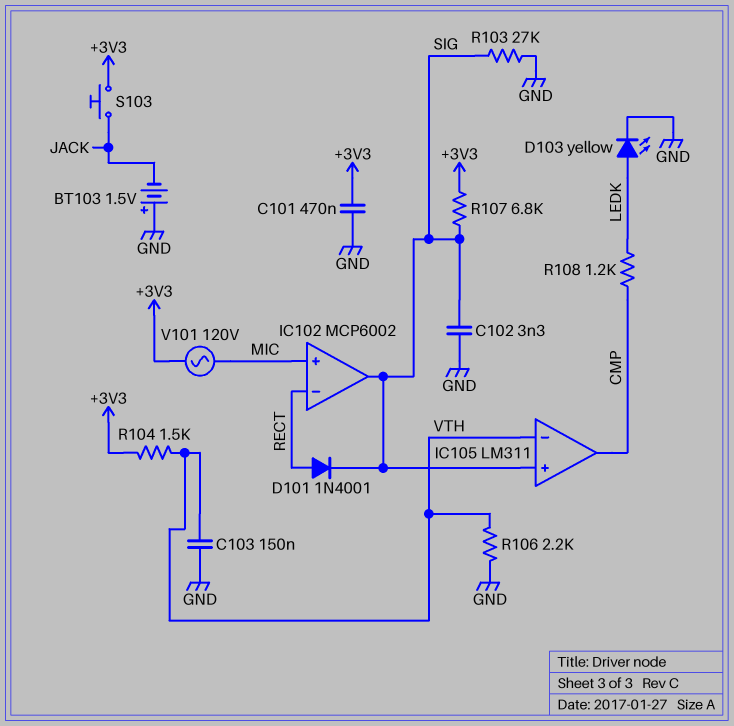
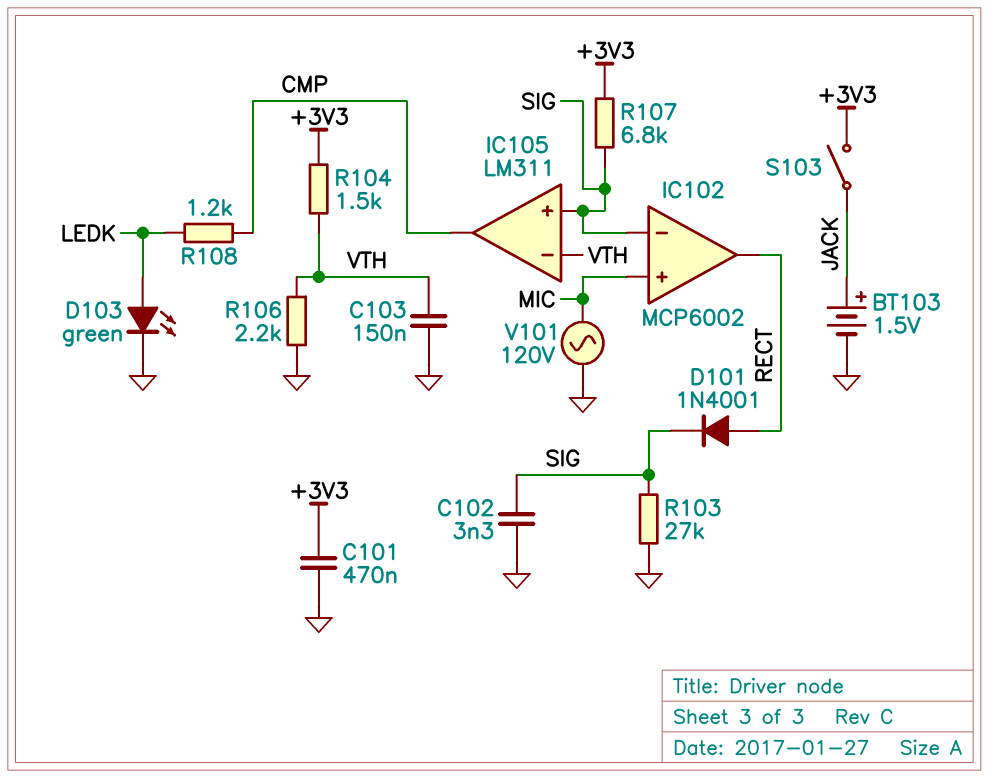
BT103: 1.5V (plus GND, minus JACK) -> 1.5V (plus JACK, minus GND)
D103: LED yellow (A LEDK, K GND) -> LED green (A LEDK, K GND)
IC102 pin in-: RECT -> SIG
IC102 pin out: SIG -> RECT
S103: button (+3V3, JACK) -> switch (+3V3, JACK)
V101: AC 120V (+3V3, MIC) -> AC 120V (GND, MIC)

